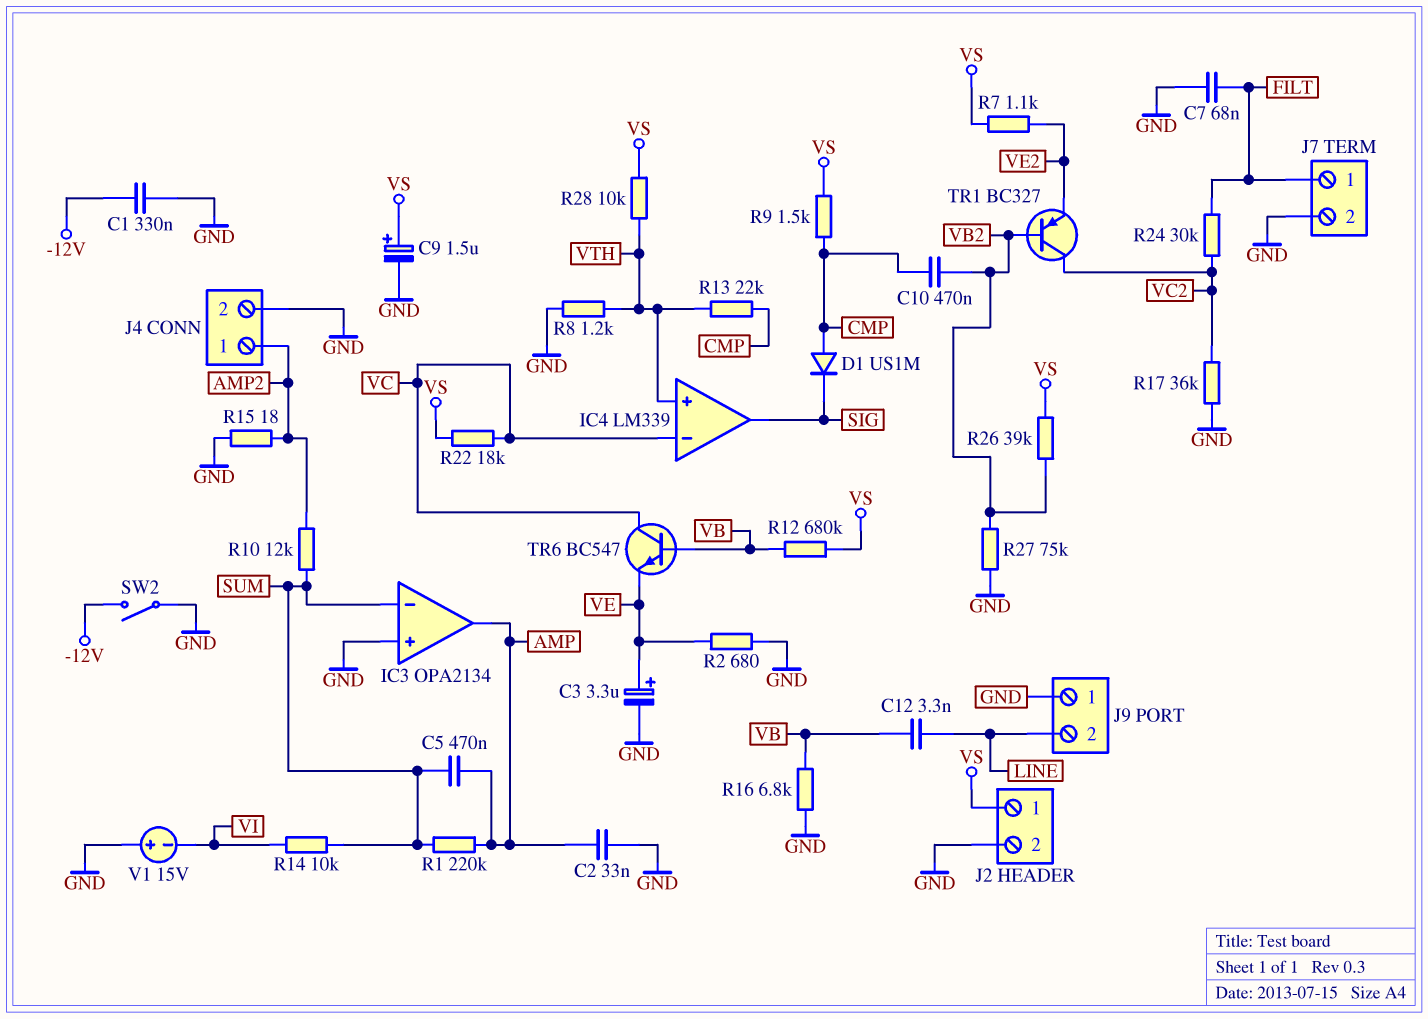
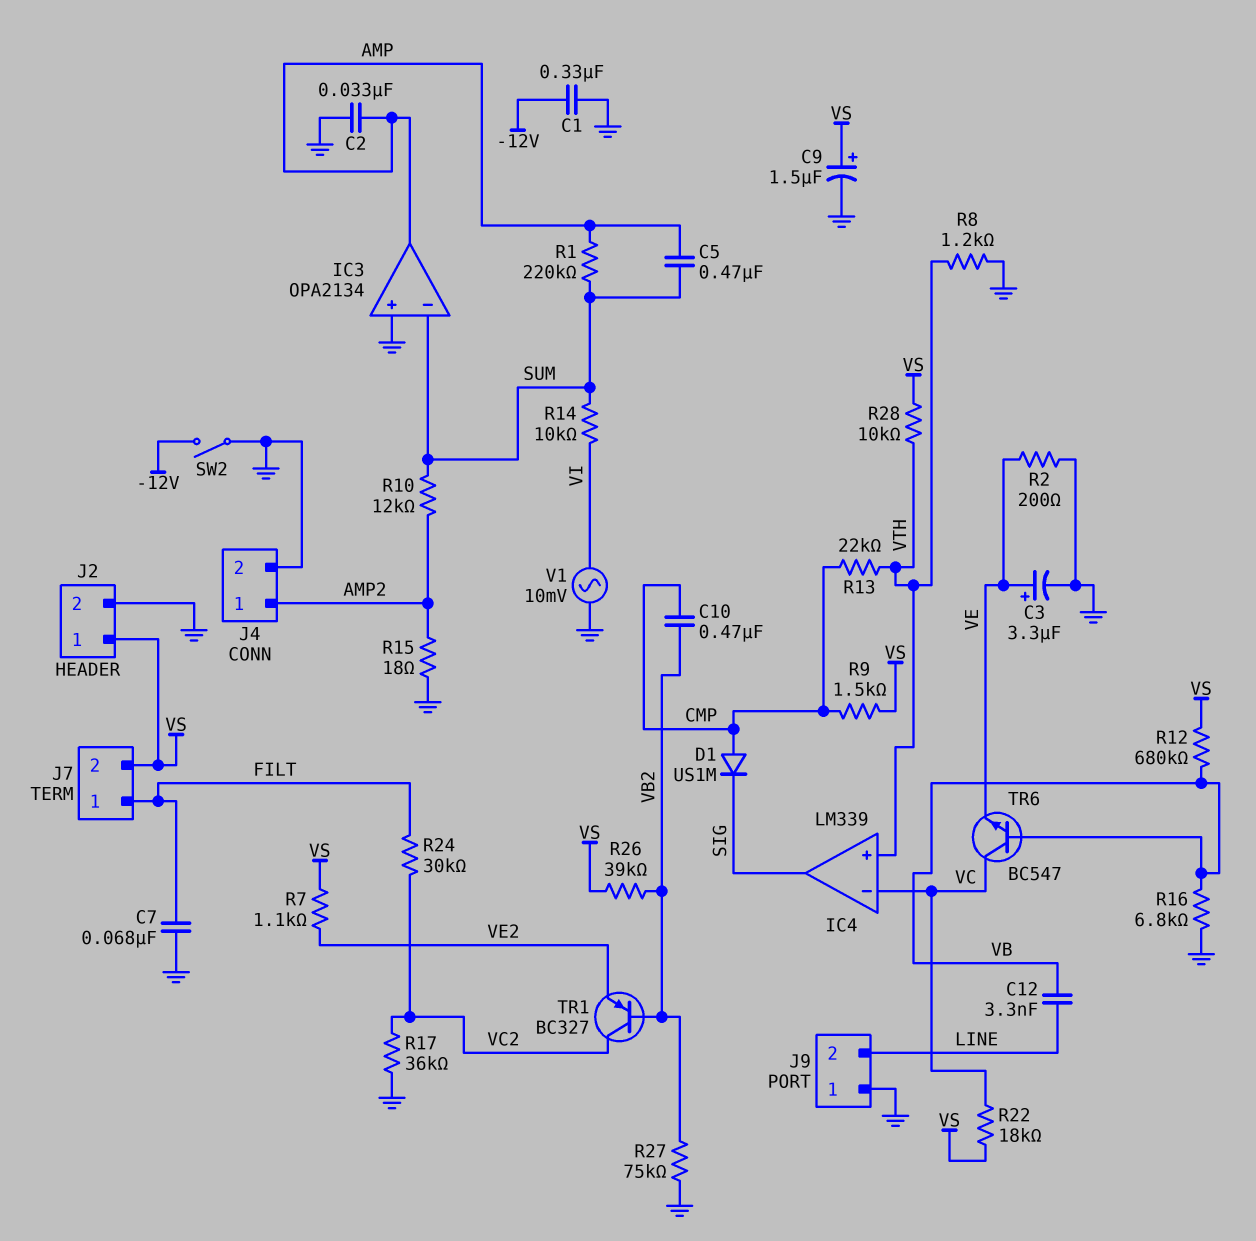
J7 pin 2: GND -> VS
R2: 680 (GND, VE) -> 200 (GND, VE)
V1: 15V (plus GND, minus VI) -> AC 10mV (GND, VI)

